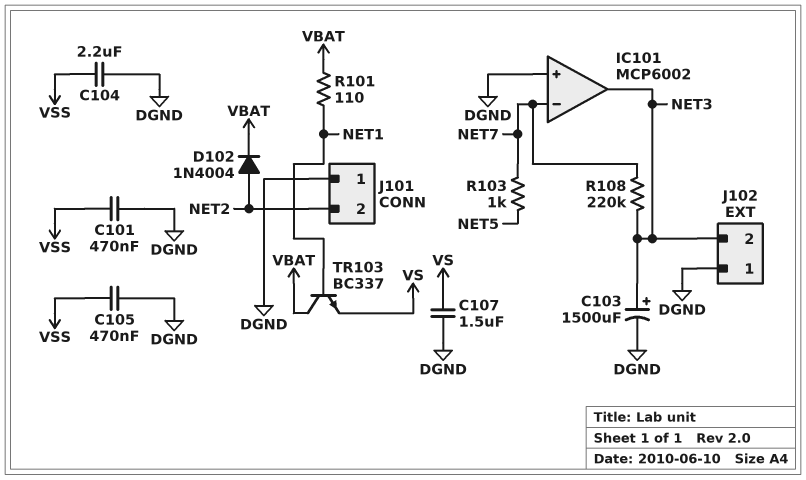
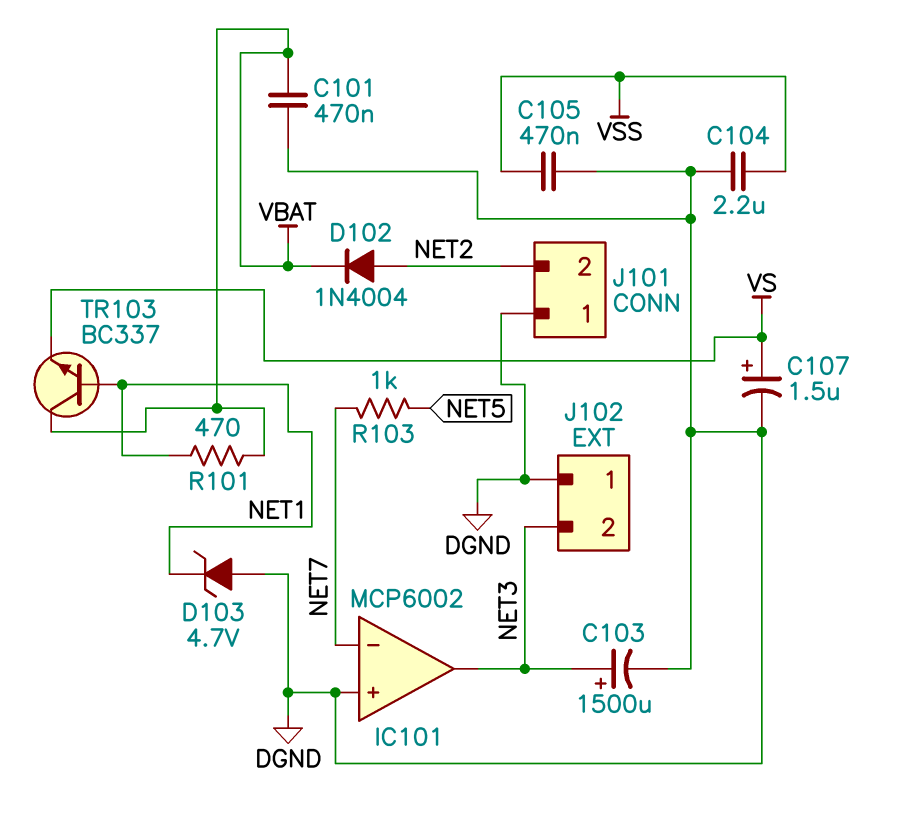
C101: 470nF (DGND, VSS) -> 470nF (DGND, VBAT)
C107: 1.5uF (DGND, VS) -> 1.5uF (plus VS, minus DGND)
D103: none -> zener 4.7V (A DGND, K NET1)
R101: 110 (NET1, VBAT) -> 470 (NET1, VBAT)
R108: 220k (NET3, NET7) -> none

